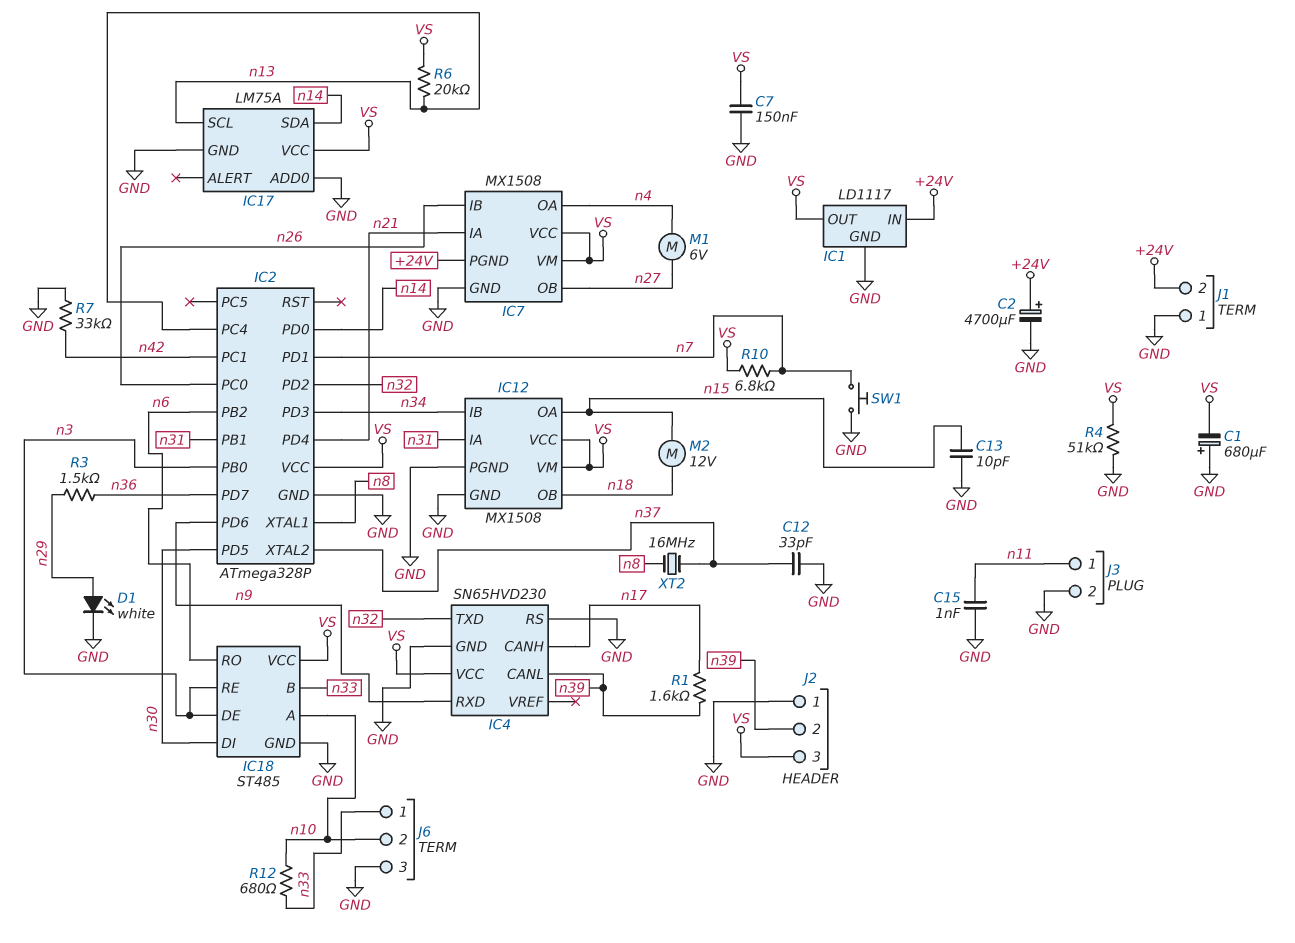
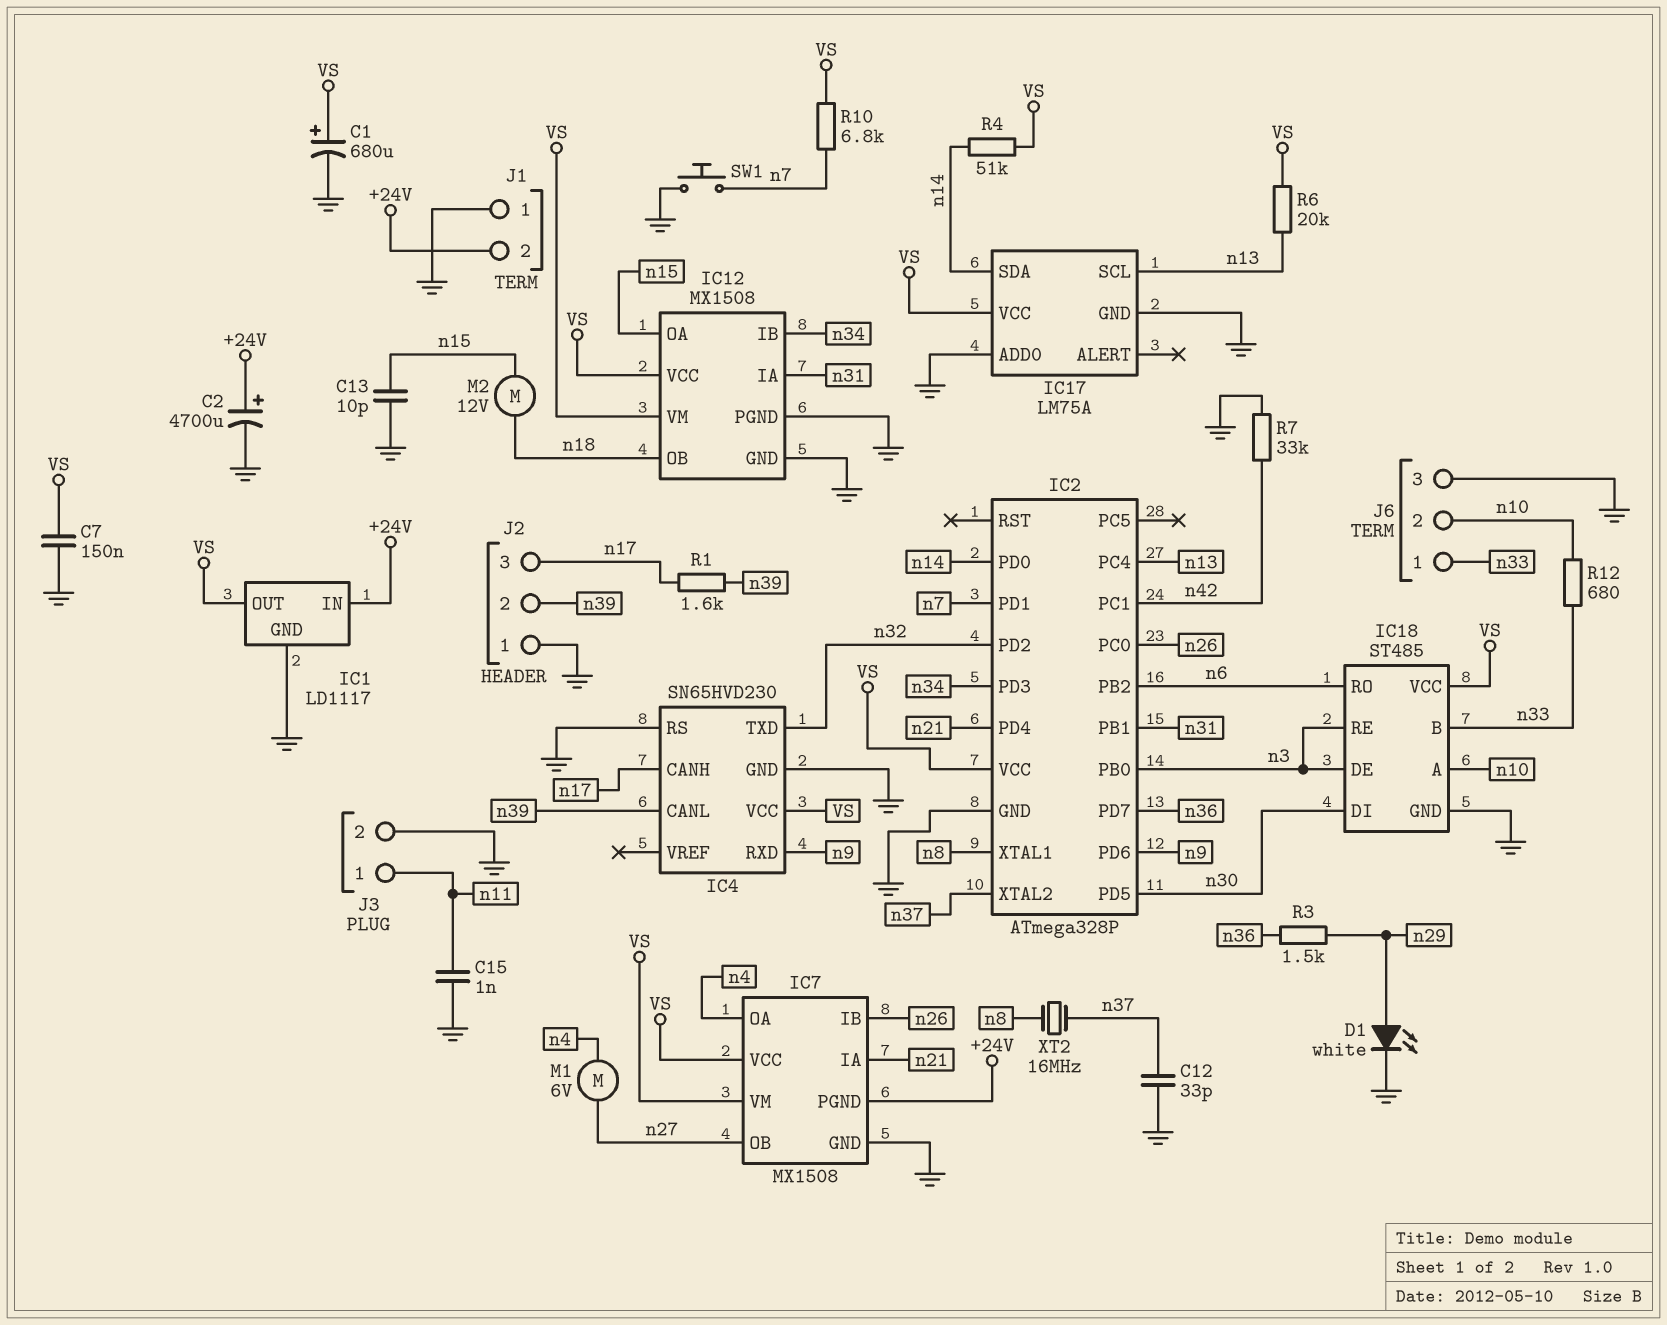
C1: 680uF (plus GND, minus VS) -> 680uF (plus VS, minus GND)
J2 pin 3: VS -> n17
R4: 51k (GND, VS) -> 51k (VS, n14)

